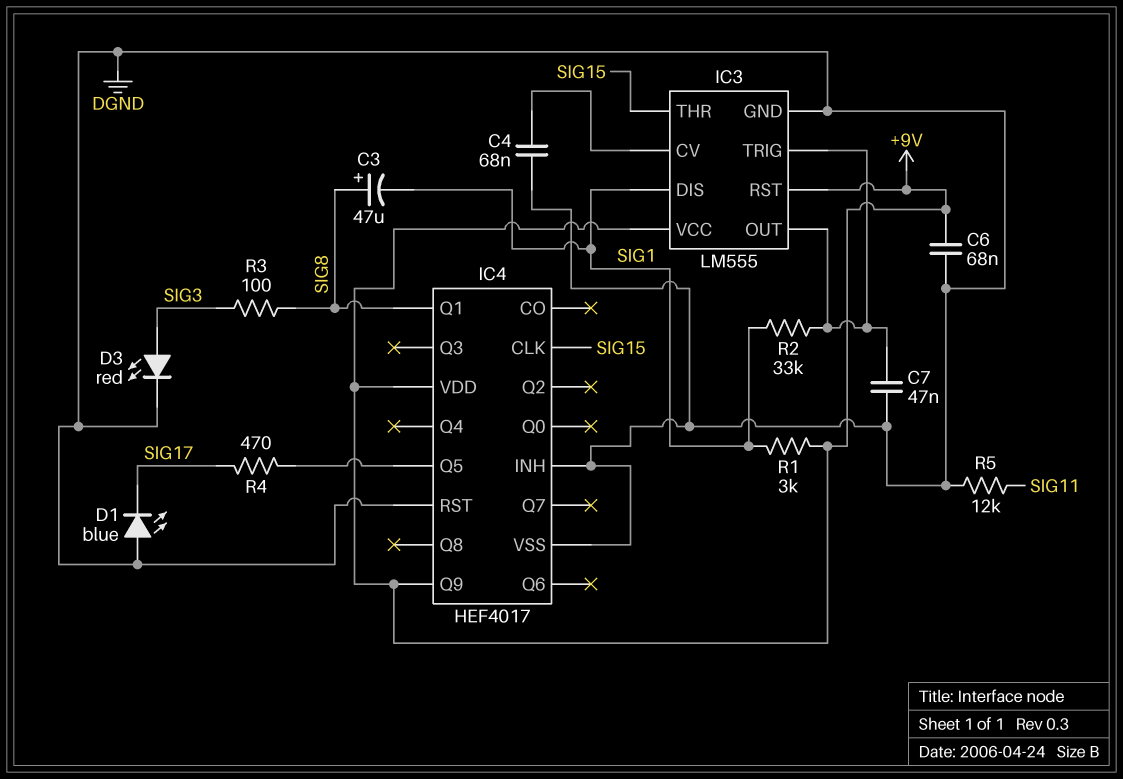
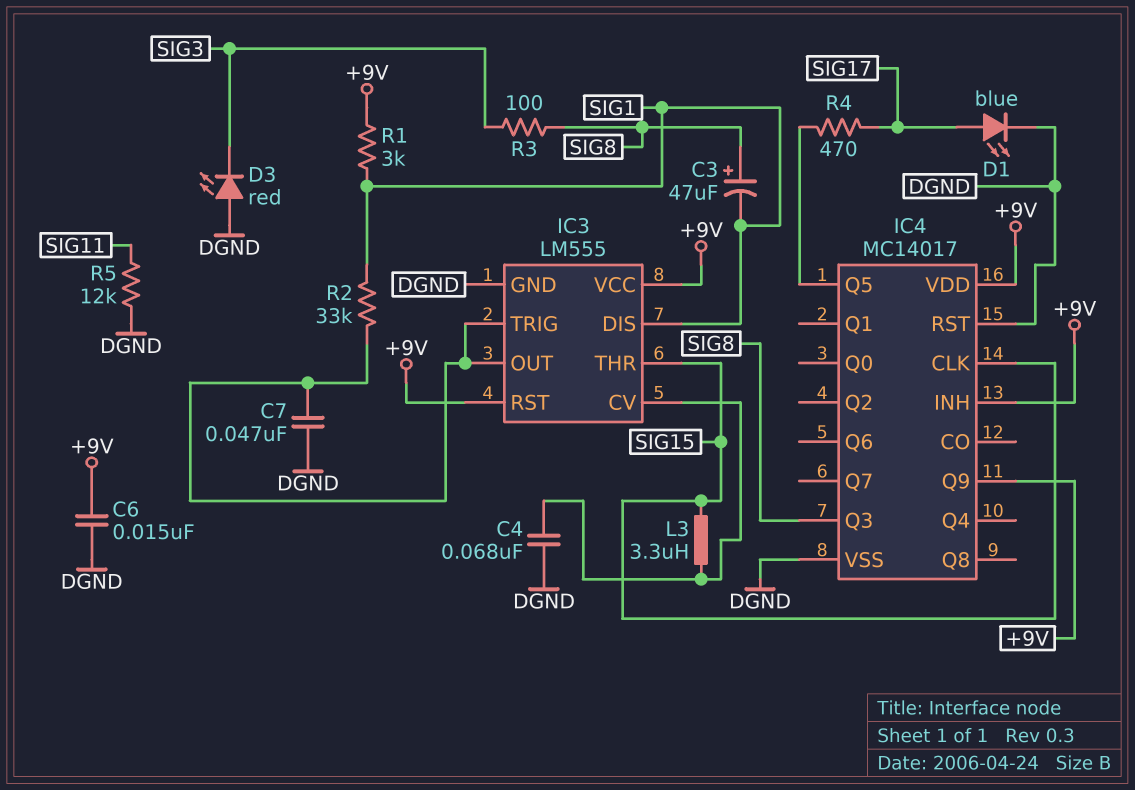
C6: 68nF (+9V, DGND) -> 15nF (+9V, DGND)
D1: LED blue (A DGND, K SIG17) -> LED blue (A SIG17, K DGND)
D3: LED red (A SIG3, K DGND) -> LED red (A DGND, K SIG3)
IC4: HEF4017 -> MC14017
IC4 pin INH: DGND -> +9V
IC4 pin Q1: SIG8 -> none
IC4 pin Q3: none -> SIG8
L3: none -> 3.3uH (IC3/CV, SIG15)

